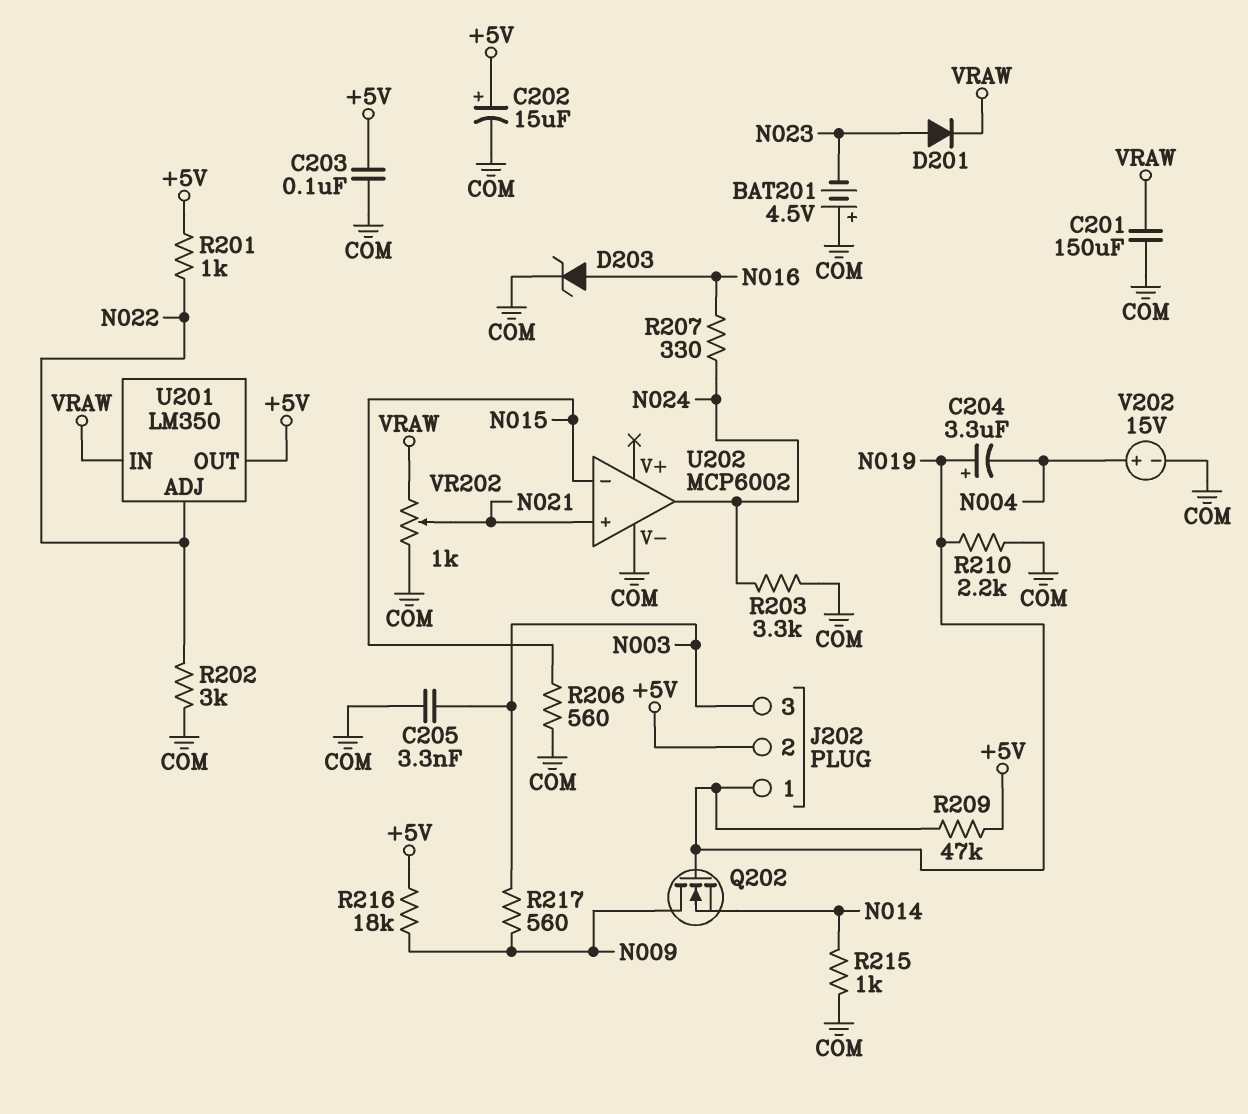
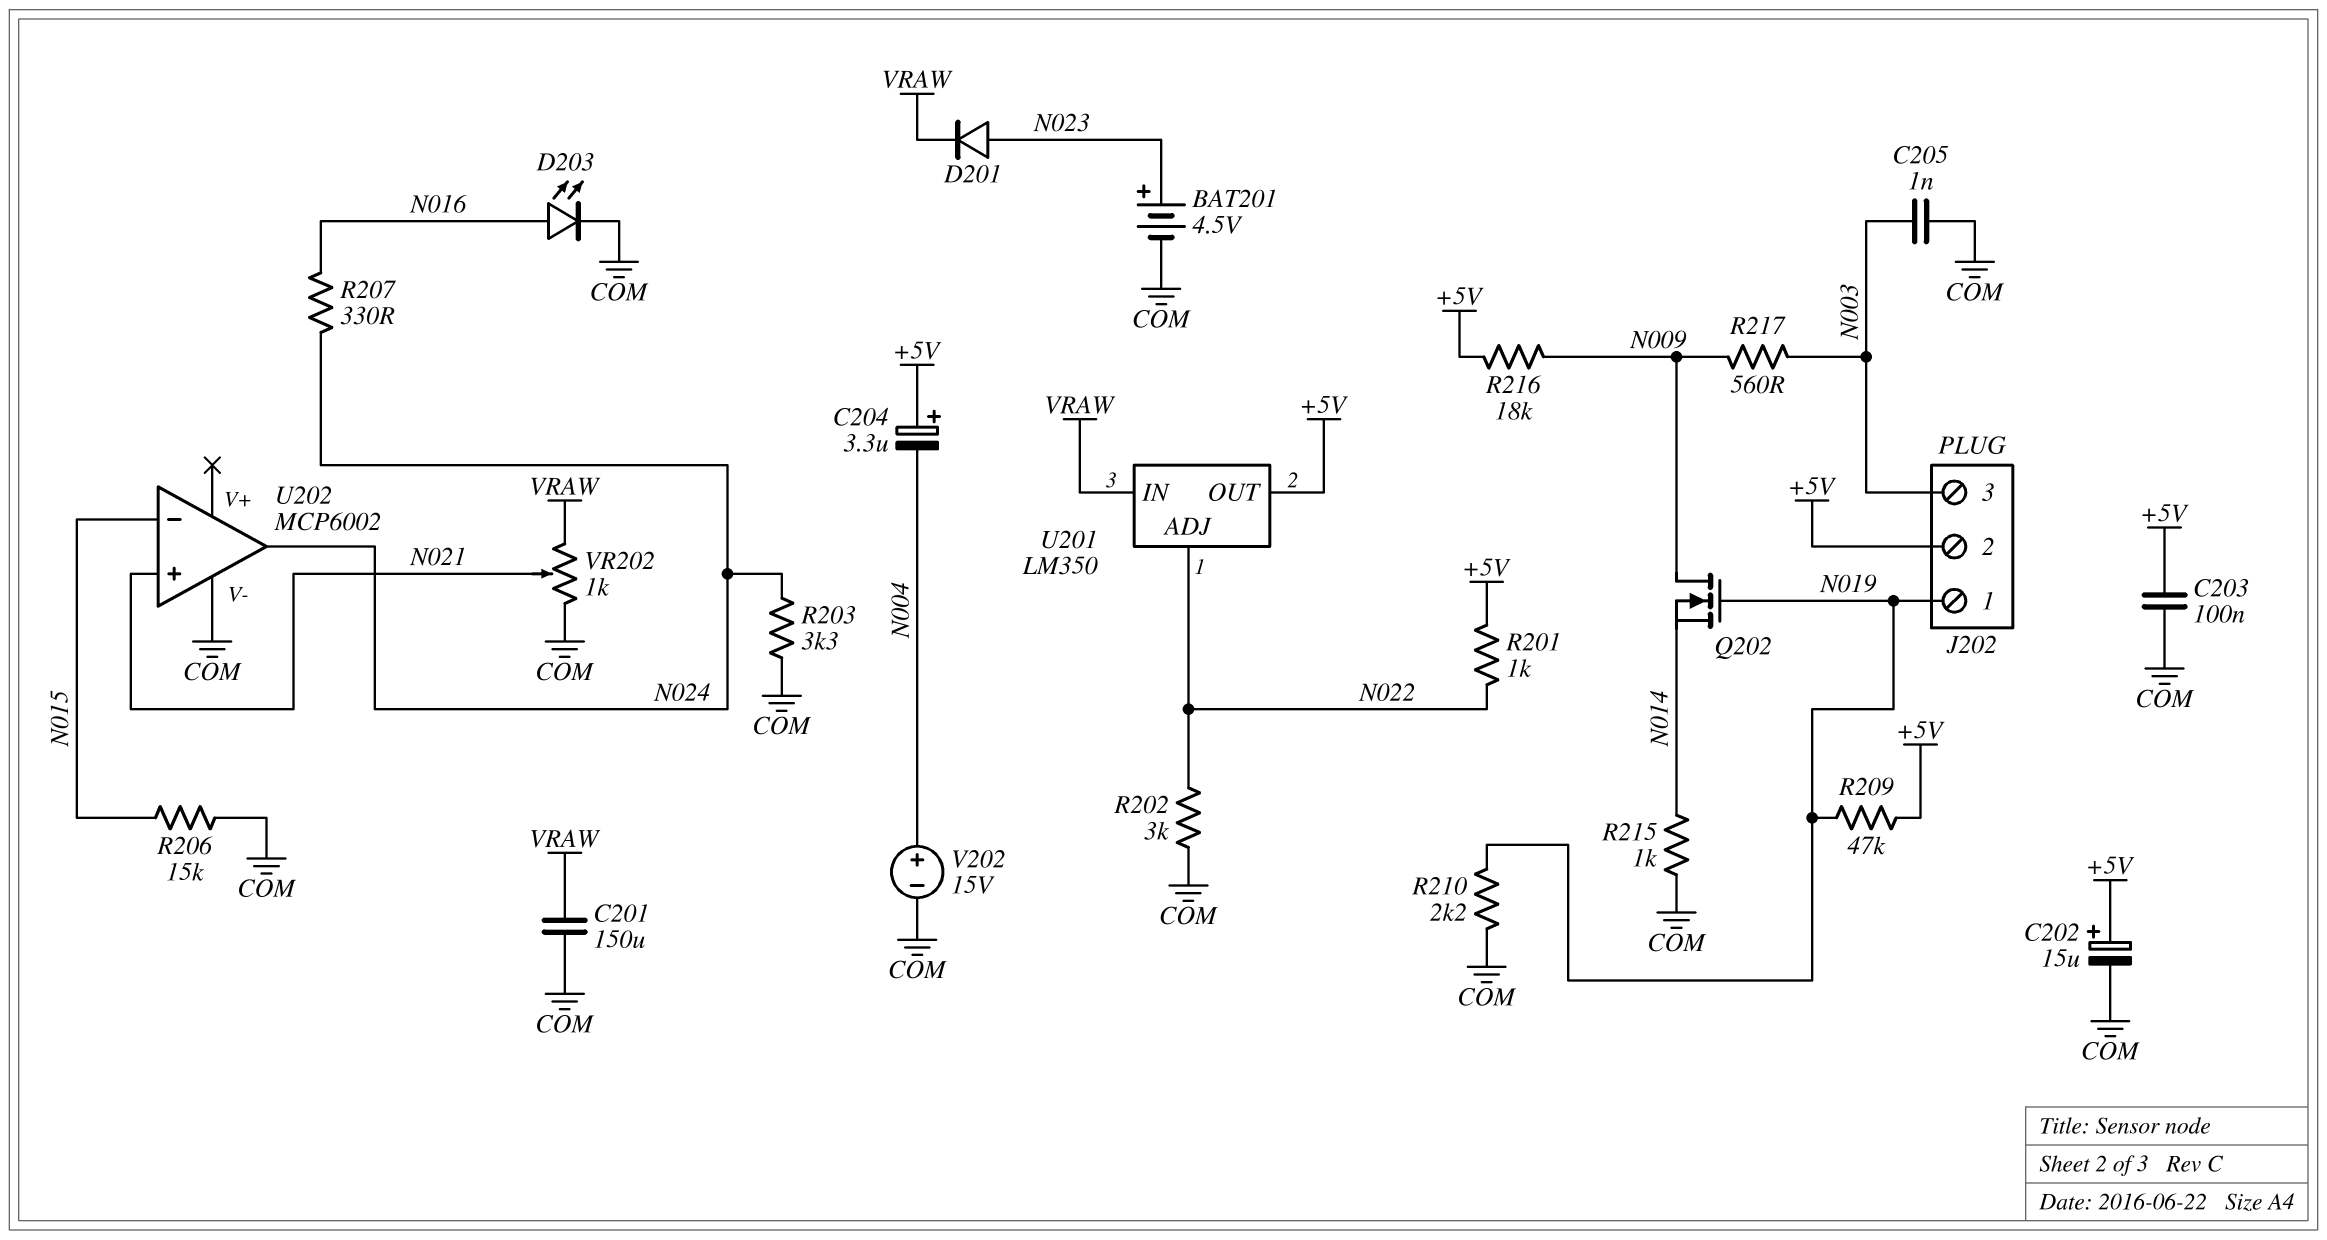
BAT201: 4.5V (plus COM, minus N023) -> 4.5V (plus N023, minus COM)
C204: 3.3uF (plus N019, minus N004) -> 3.3uF (plus +5V, minus N004)
C205: 3.3nF (COM, N003) -> 1nF (COM, N003)
D203: zener (A N016, K COM) -> LED (A N016, K COM)
R206: 560 (COM, N015) -> 15k (COM, N015)

